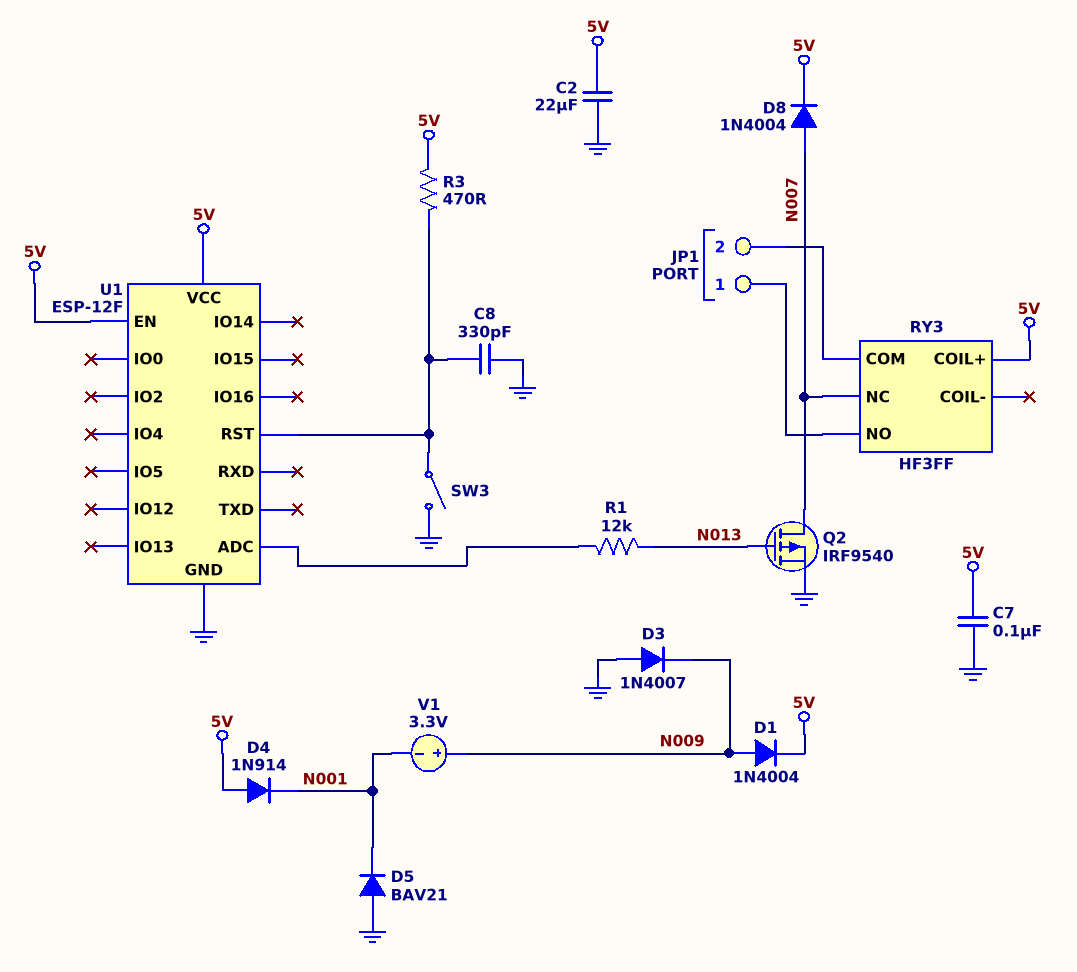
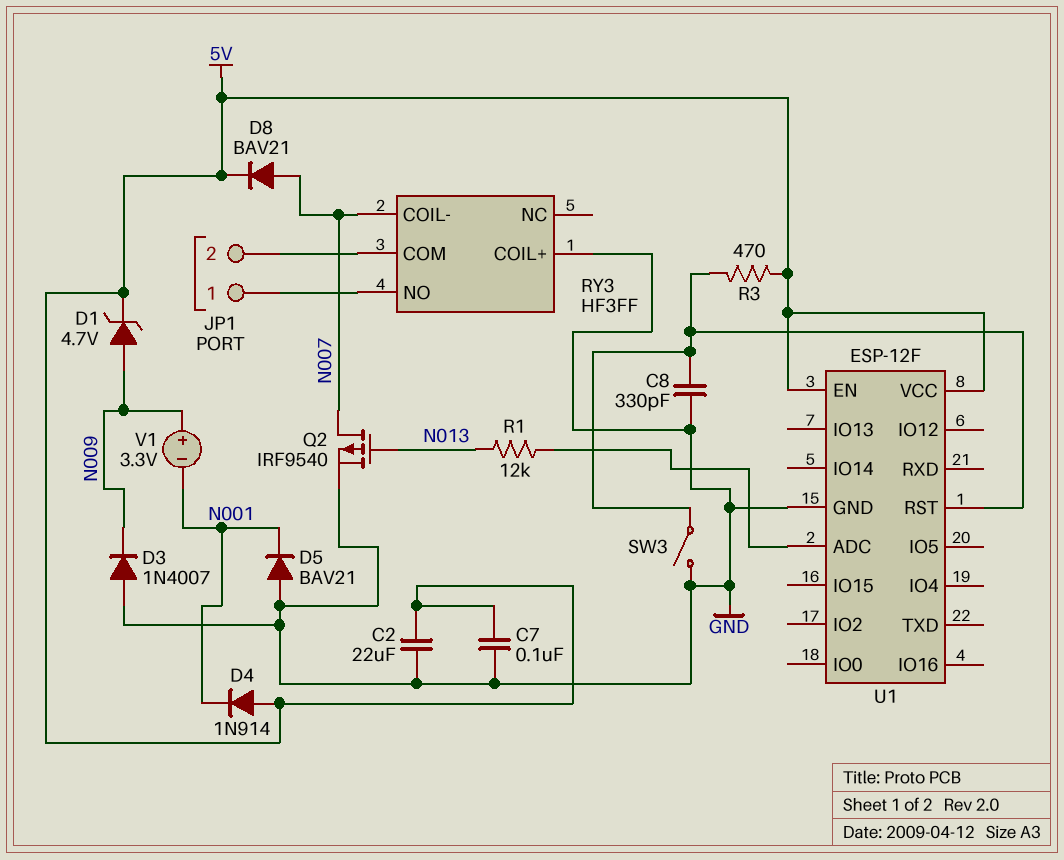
D1: diode 1N4004 (A N009, K 5V) -> zener 4.7V (A N009, K 5V)
D8: diode 1N4004 (A N007, K 5V) -> diode BAV21 (A N007, K 5V)
RY3 pin COIL+: 5V -> GND
RY3 pin COIL-: none -> N007
RY3 pin NC: N007 -> none

